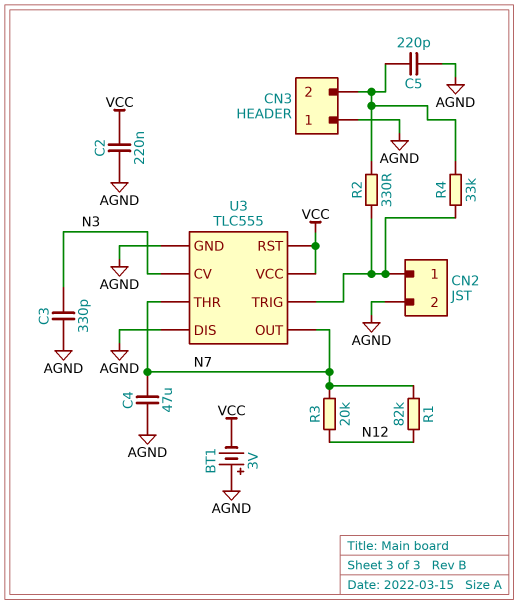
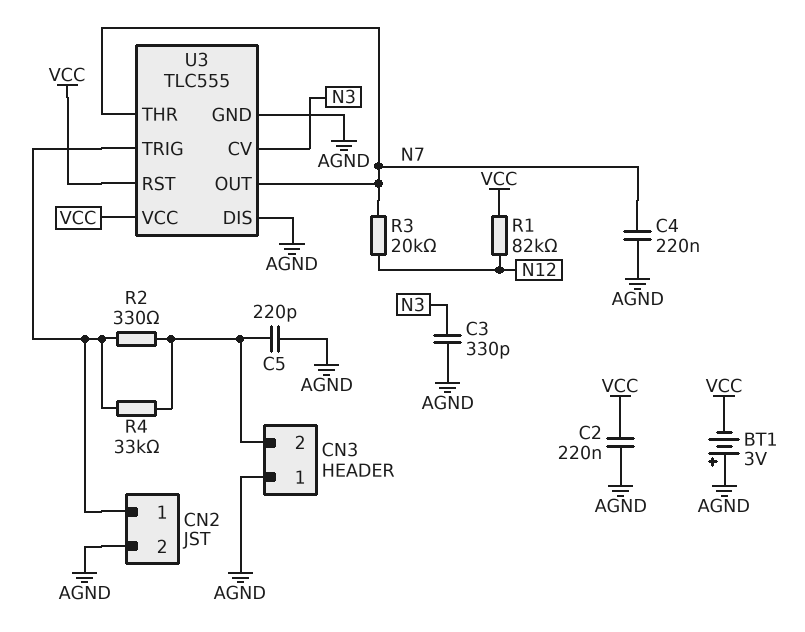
C4: 47uF (AGND, N7) -> 220nF (AGND, N7)
R1: 82k (N7, N12) -> 82k (N12, VCC)

